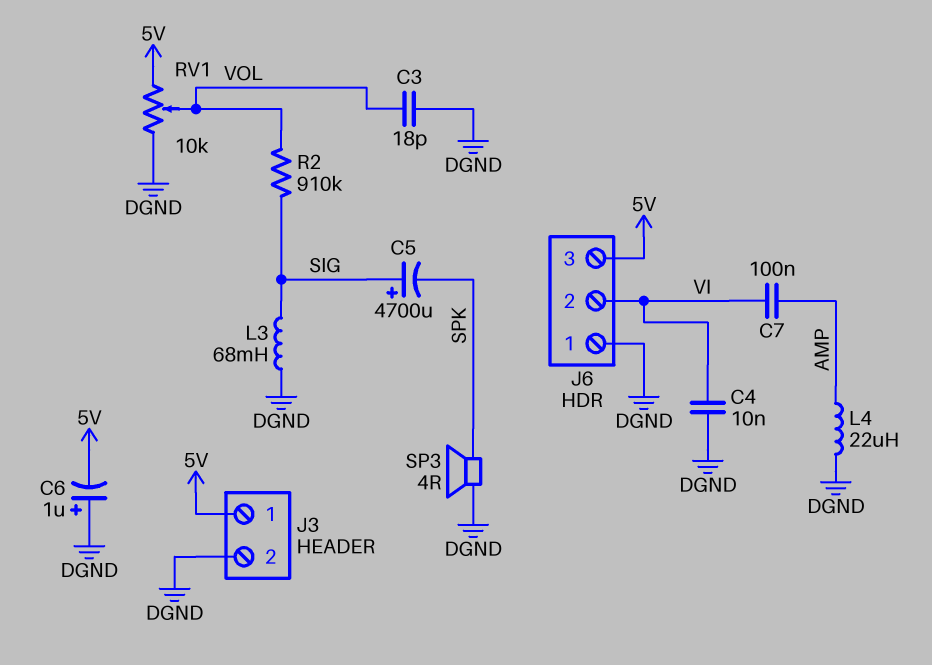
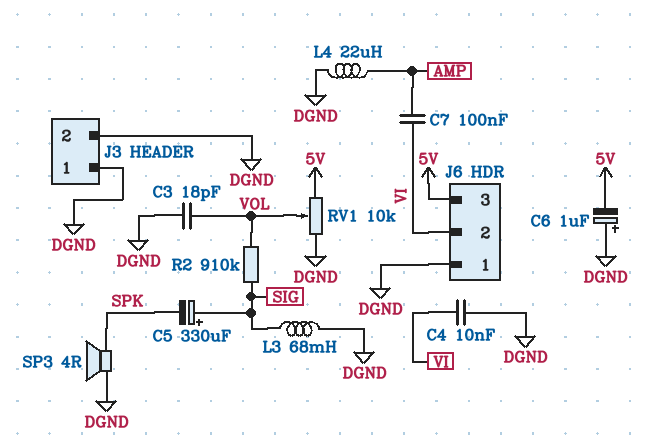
C5: 4700uF (plus SIG, minus SPK) -> 330uF (plus SIG, minus SPK)
J3 pin 1: 5V -> DGND

